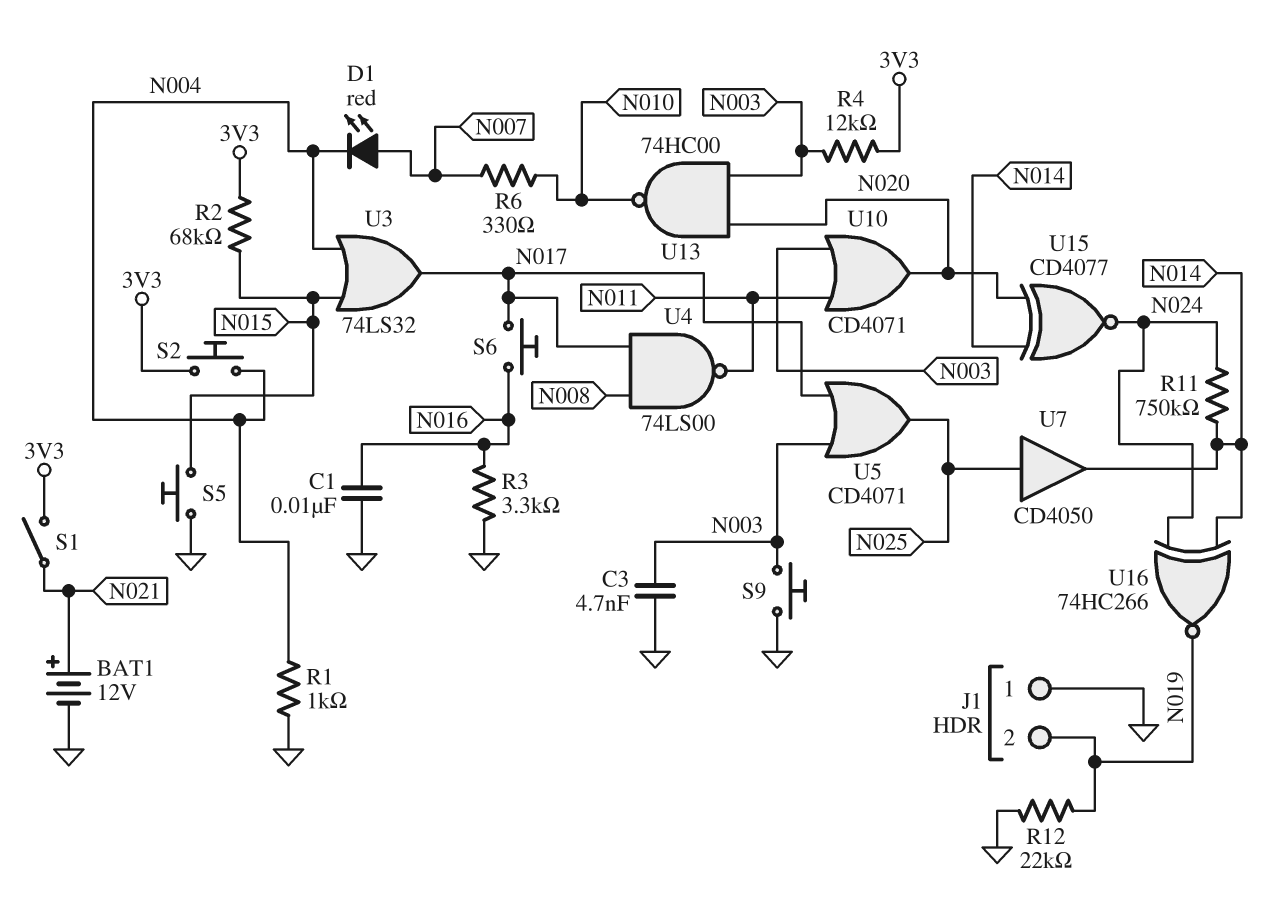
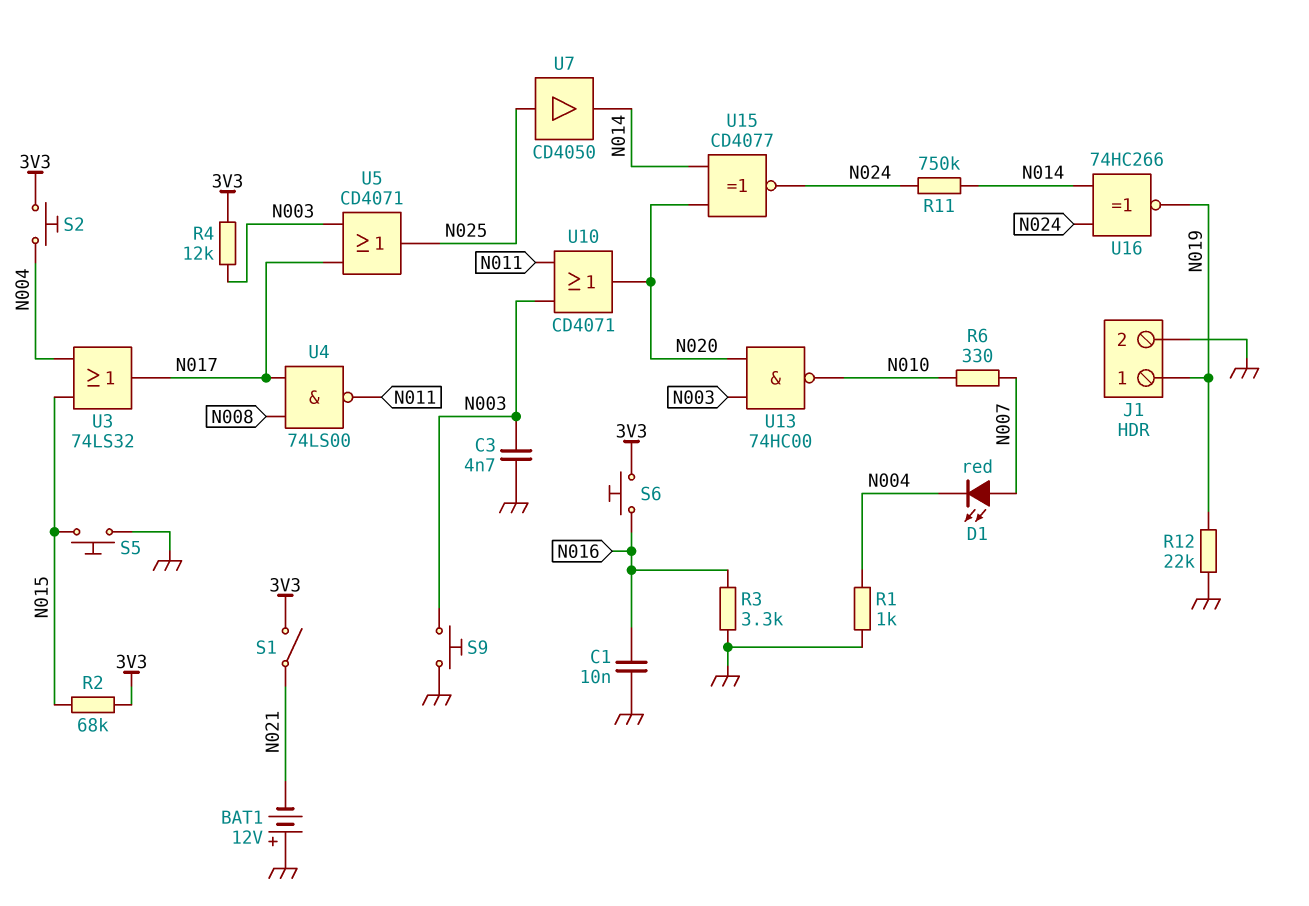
BAT1: 12V (plus N021, minus GND) -> 12V (plus GND, minus N021)
J1 pin 1: GND -> N019
J1 pin 2: N019 -> GND
S6: button (N016, N017) -> button (3V3, N016)

